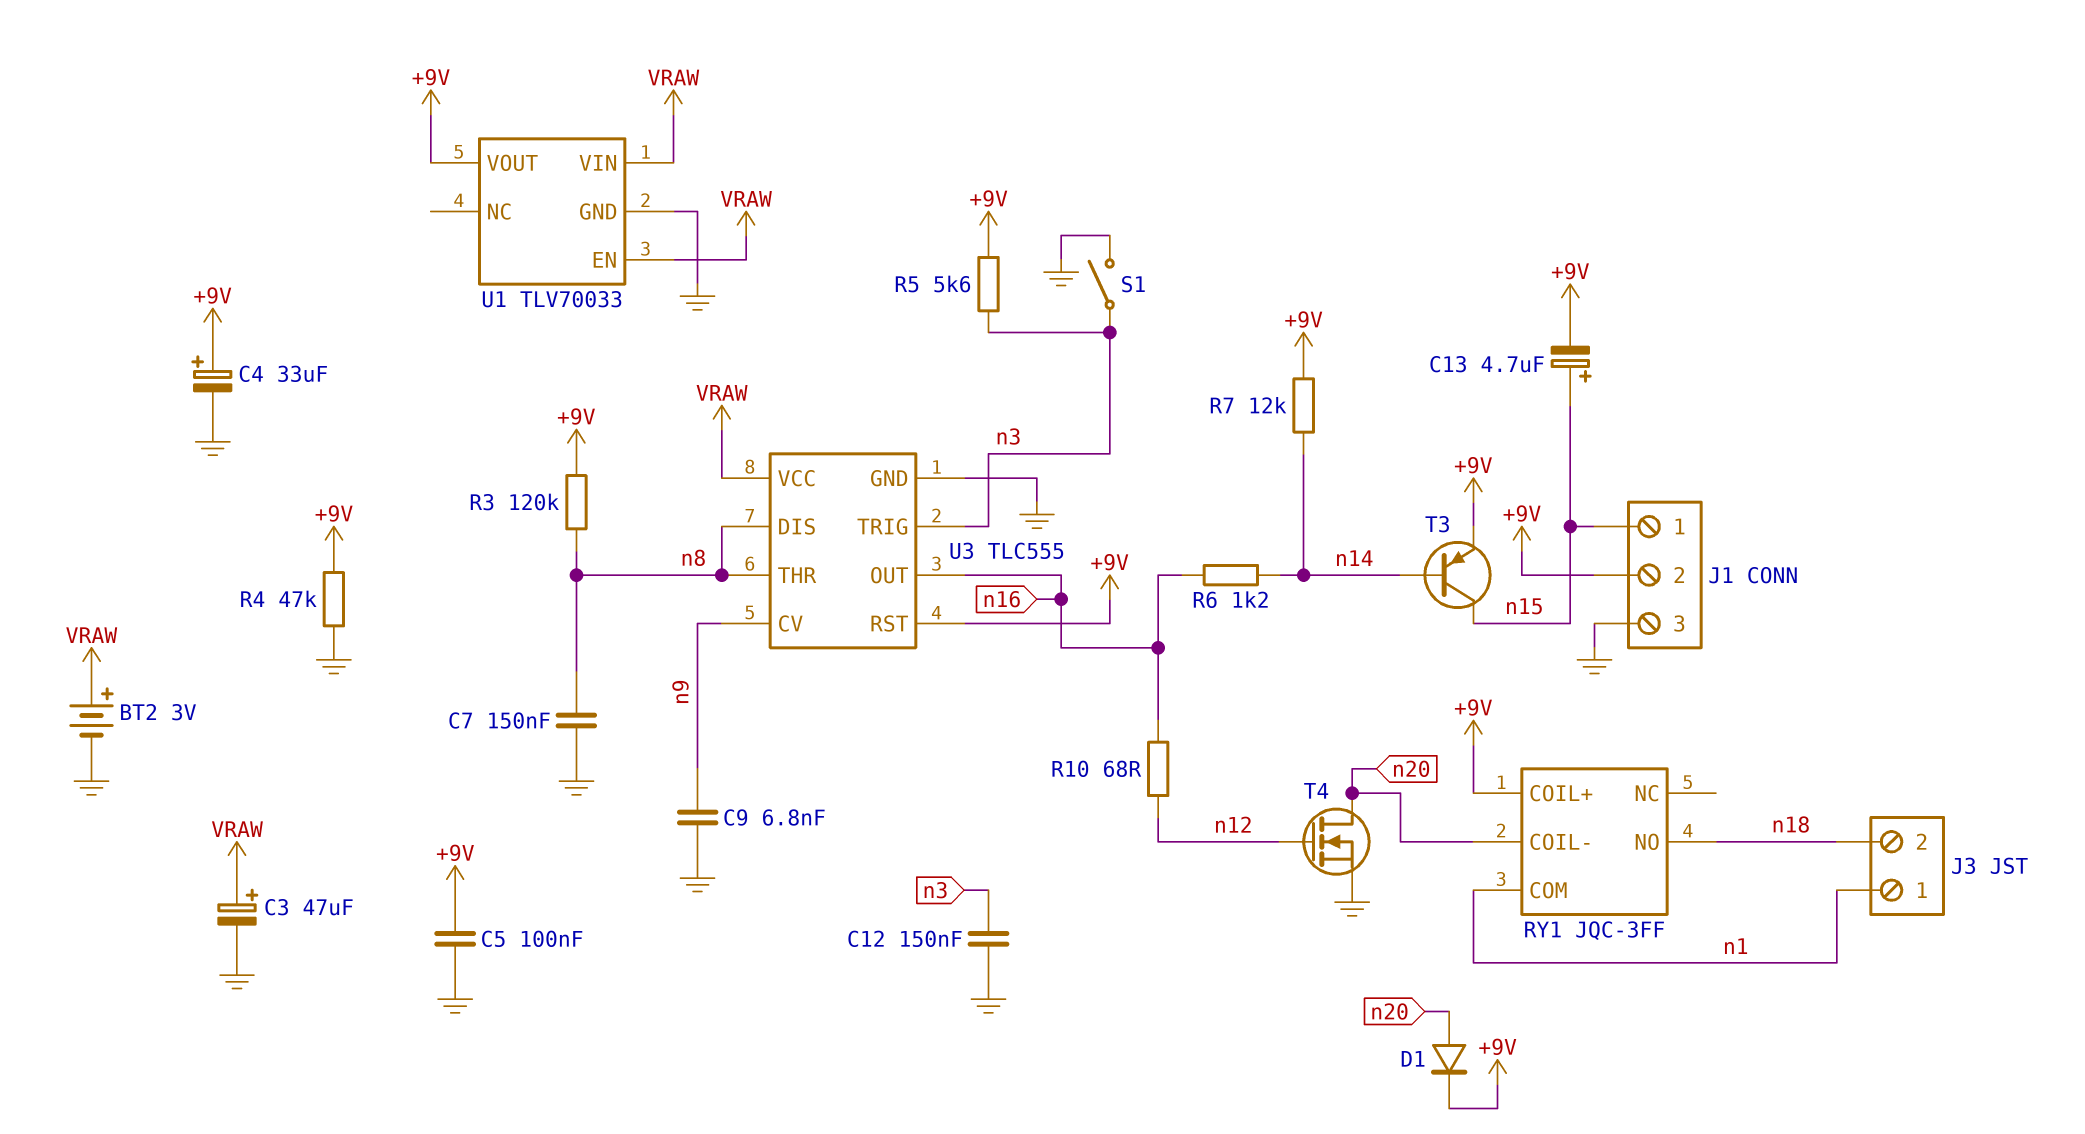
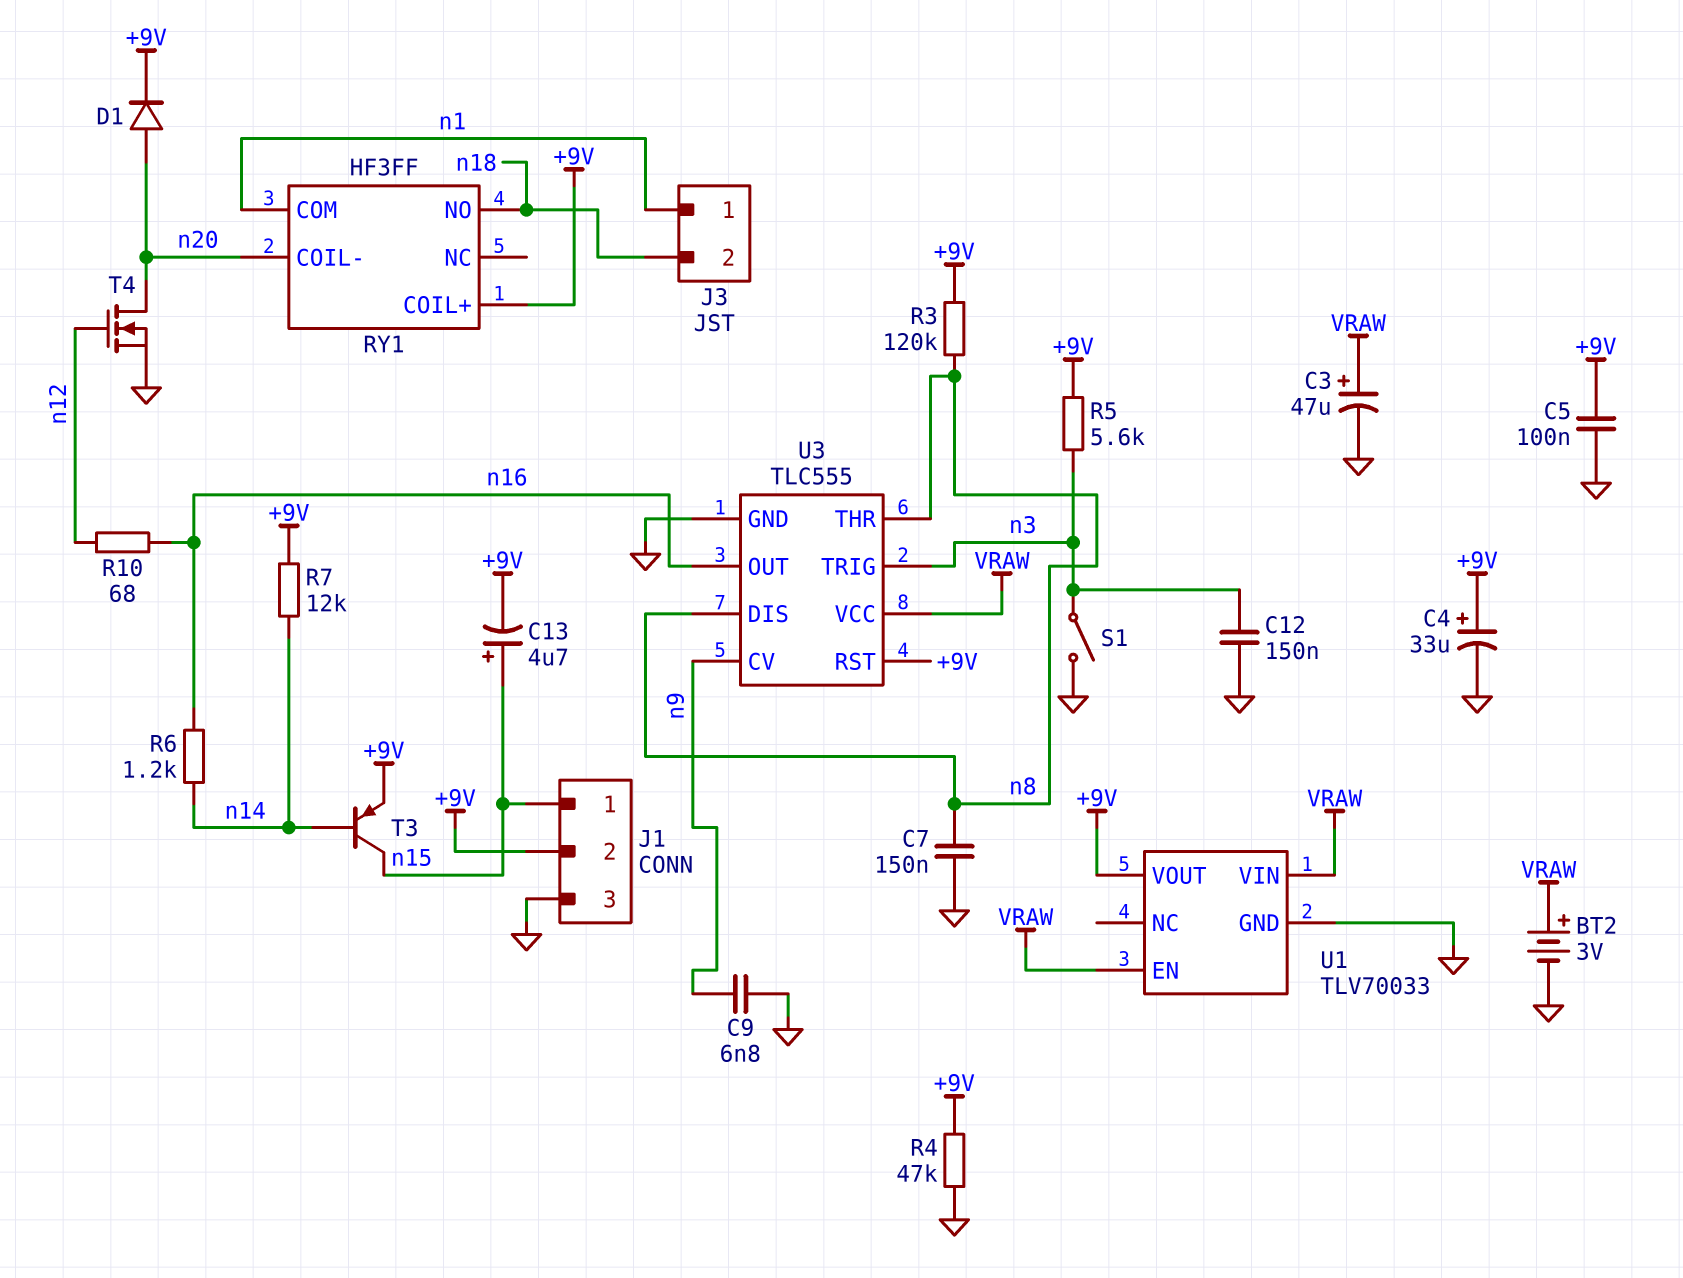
RY1: JQC-3FF -> HF3FF

